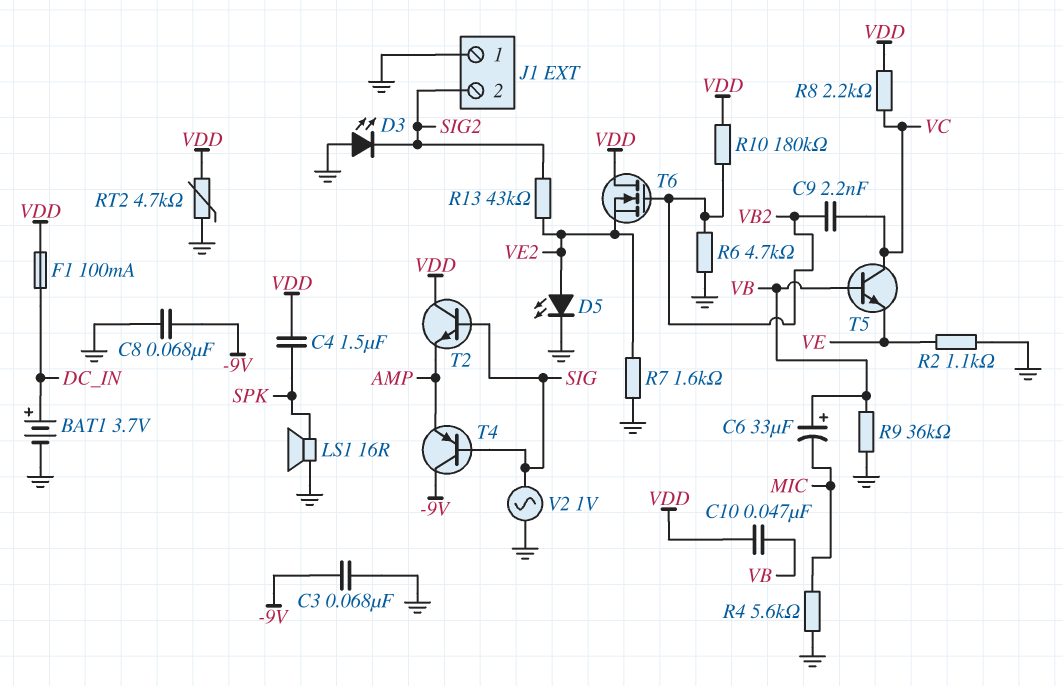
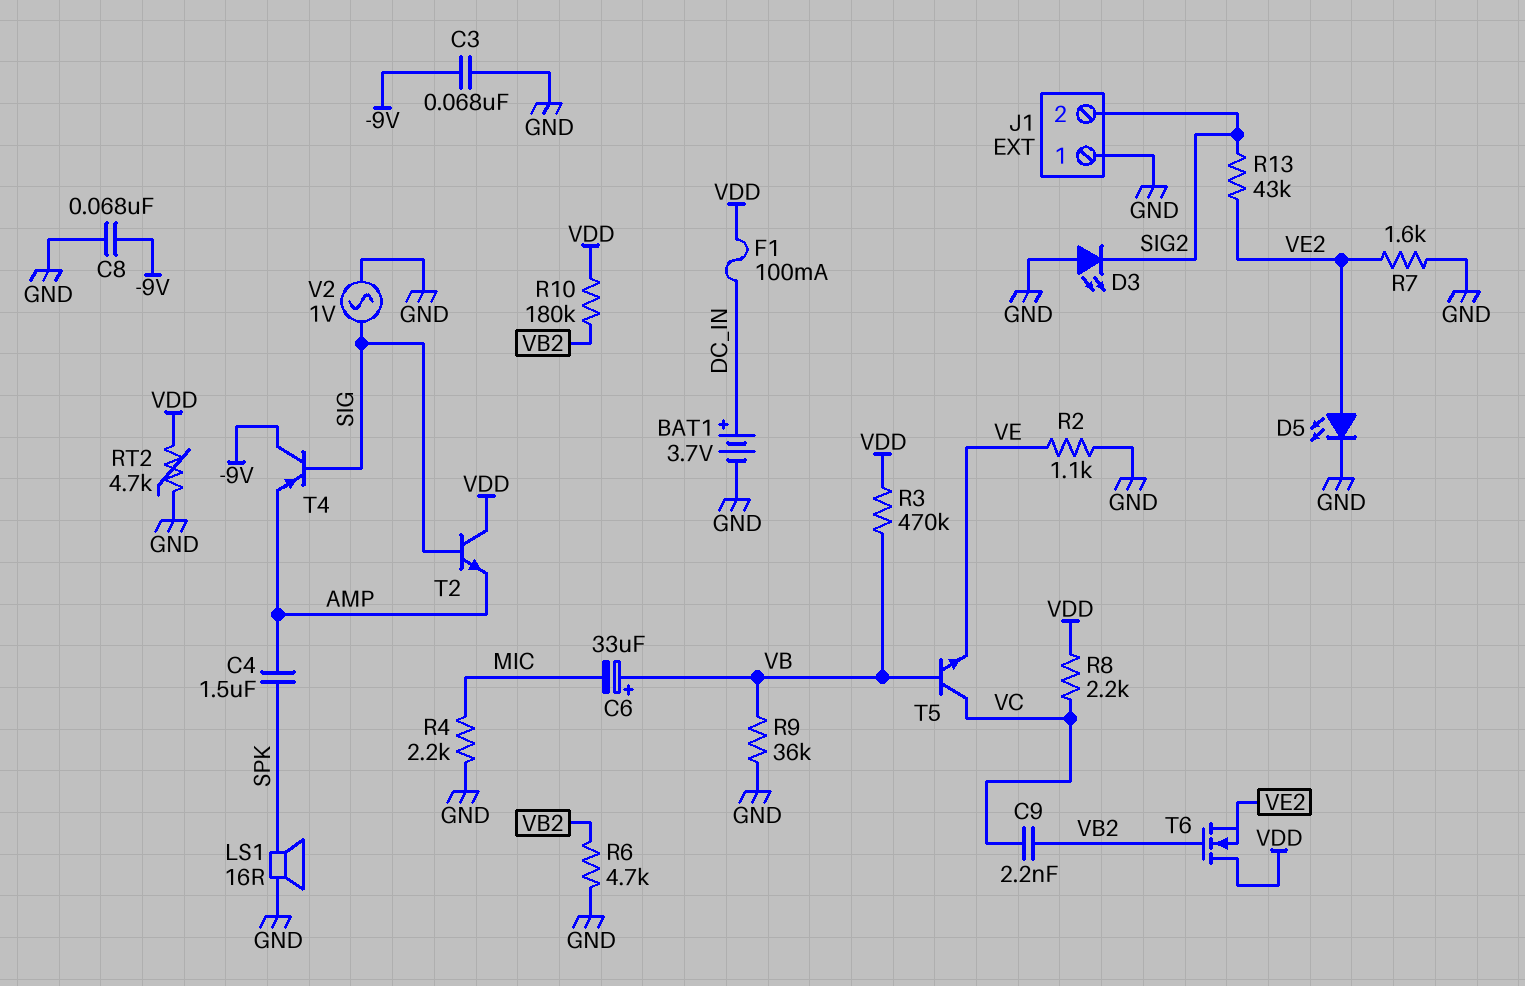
C4: 1.5uF (SPK, VDD) -> 1.5uF (AMP, SPK)
C10: 47nF (VB, VDD) -> none
R3: none -> 470k (VB, VDD)
R4: 5.6k (GND, MIC) -> 2.2k (GND, MIC)

